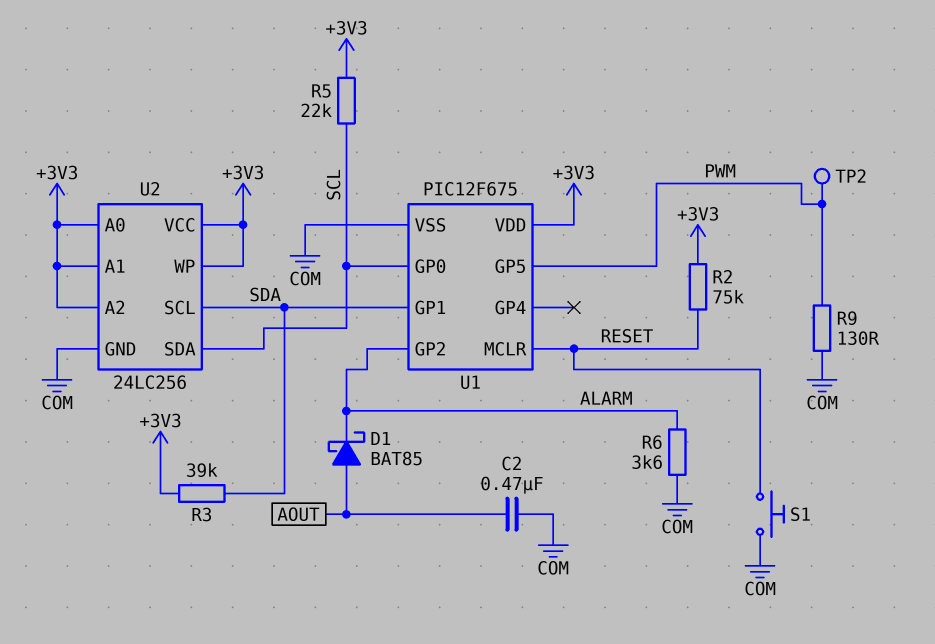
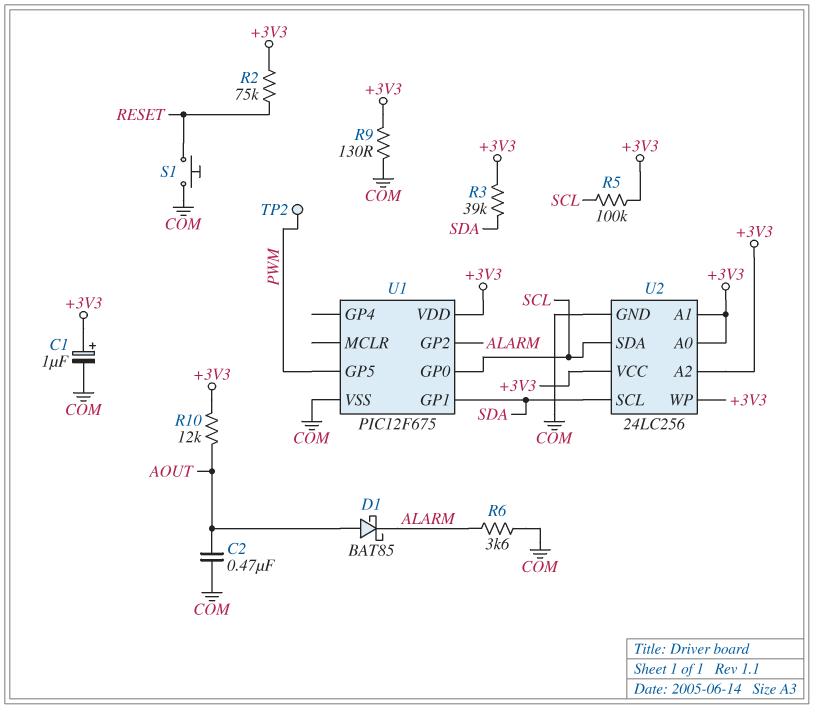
C1: none -> 1uF (plus +3V3, minus COM)
R5: 22k (+3V3, SCL) -> 100k (+3V3, SCL)
R9: 130 (COM, PWM) -> 130 (+3V3, COM)
R10: none -> 12k (+3V3, AOUT)
U1 pin MCLR: RESET -> none

